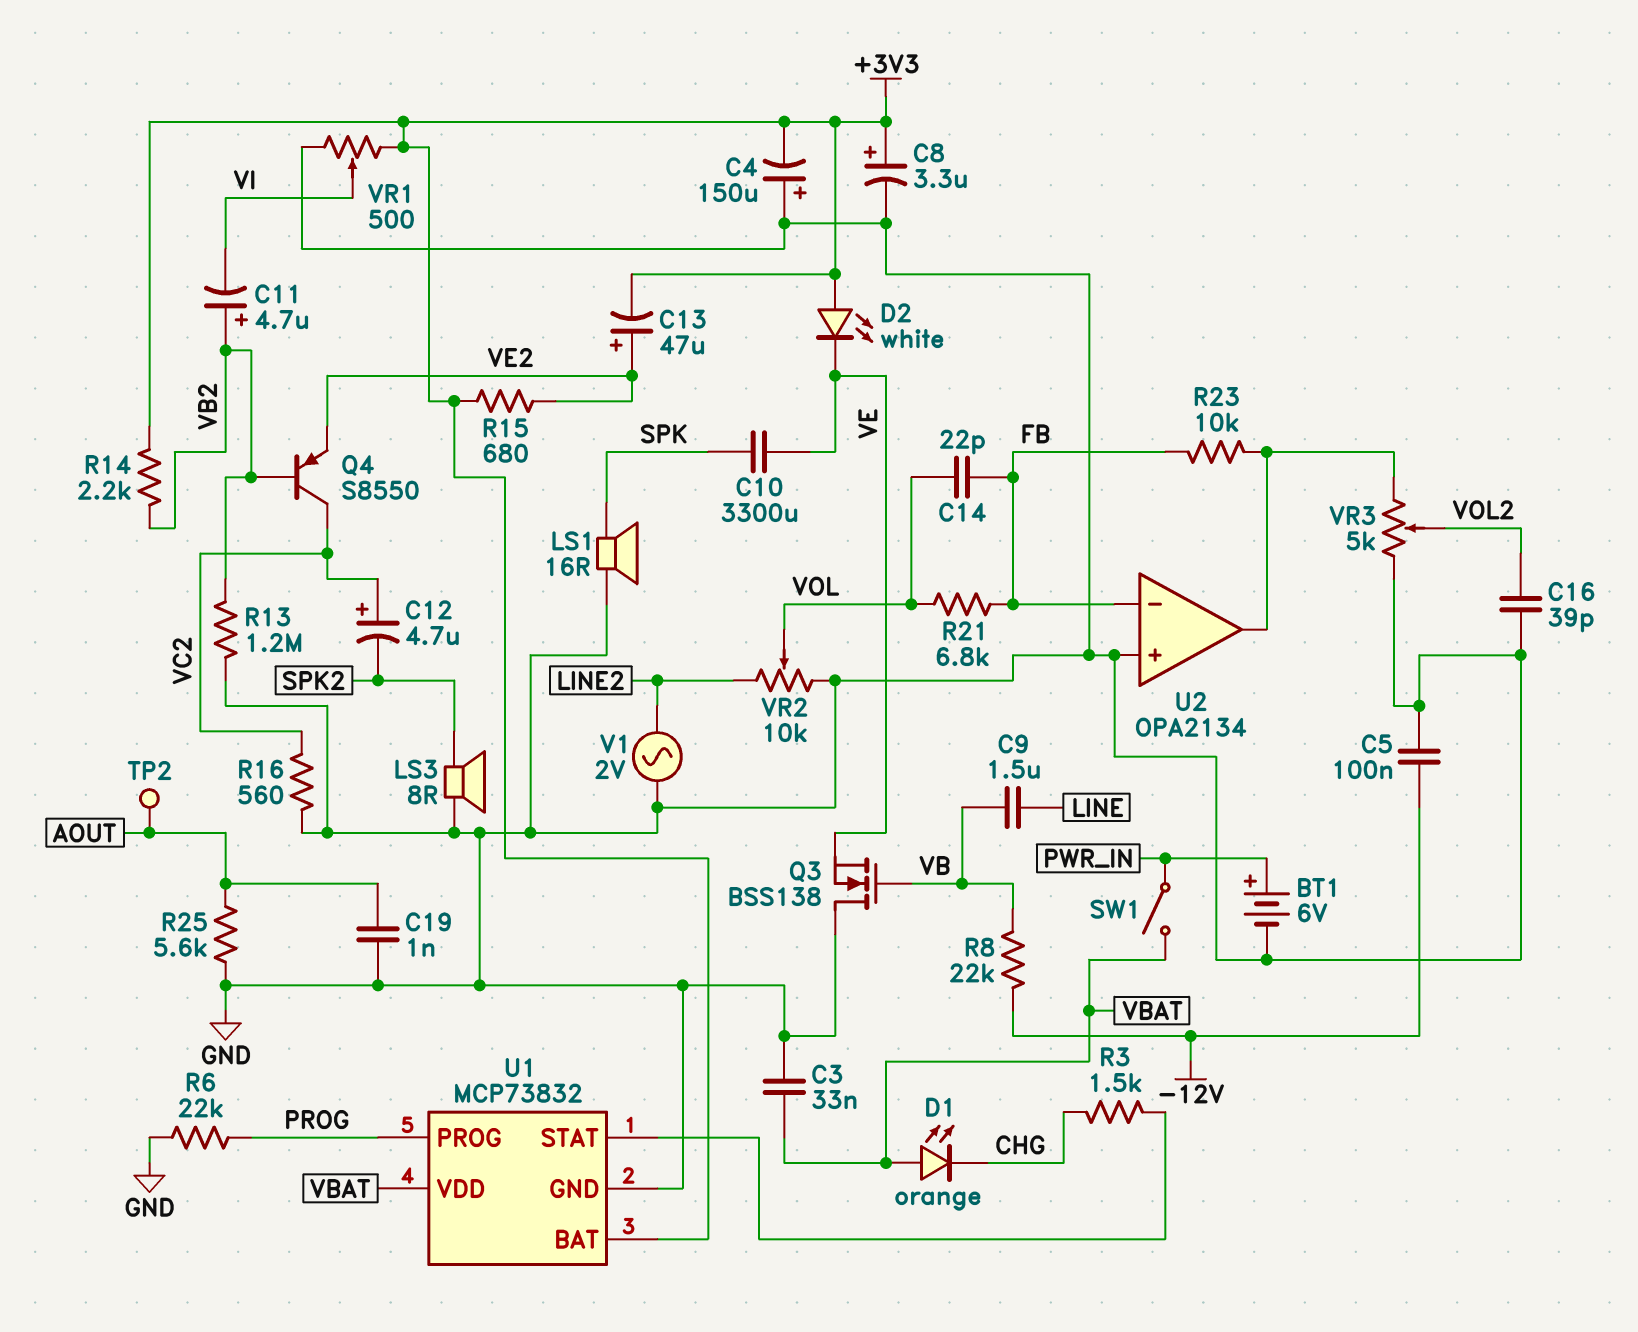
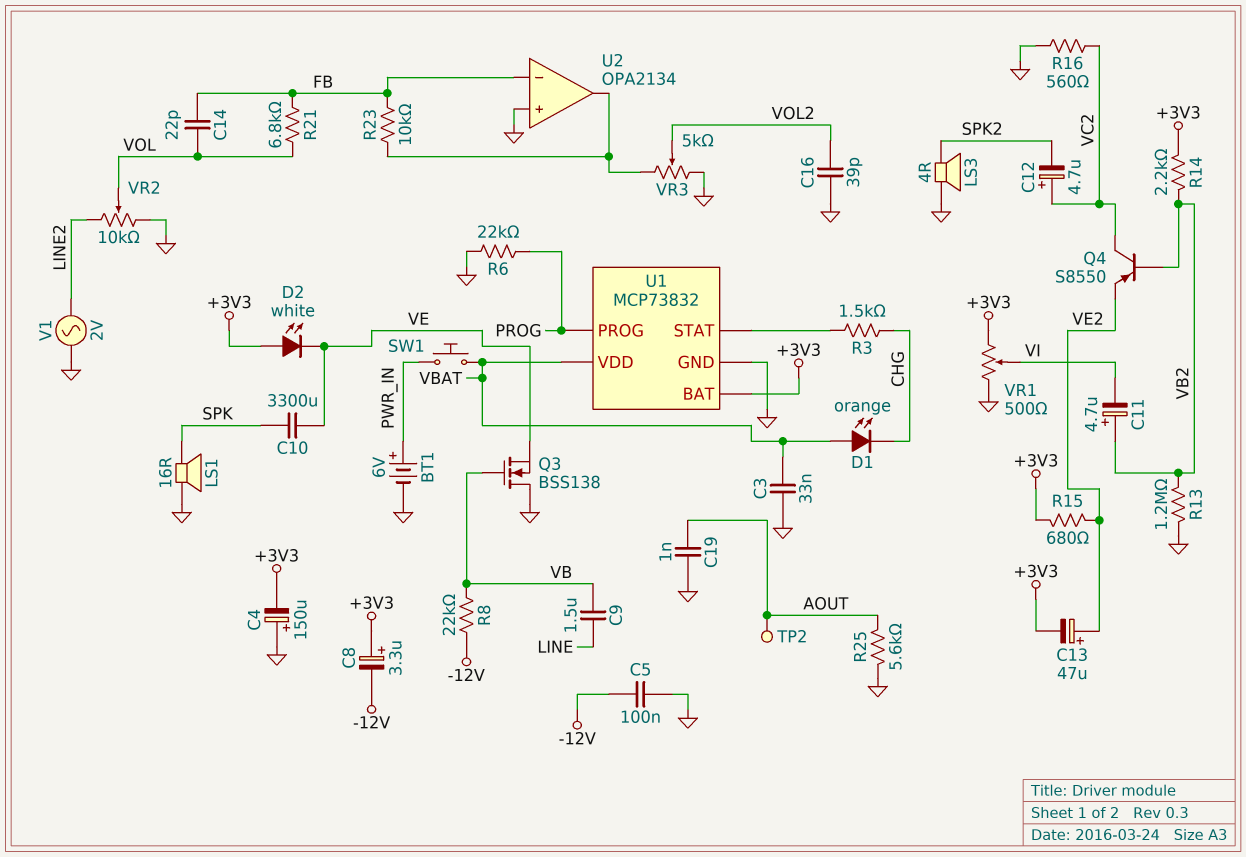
C8: 3.3uF (plus +3V3, minus GND) -> 3.3uF (plus +3V3, minus -12V)
LS3: speaker 8R (GND, SPK2) -> speaker 4R (GND, SPK2)
SW1: switch (PWR_IN, VBAT) -> button (PWR_IN, VBAT)

